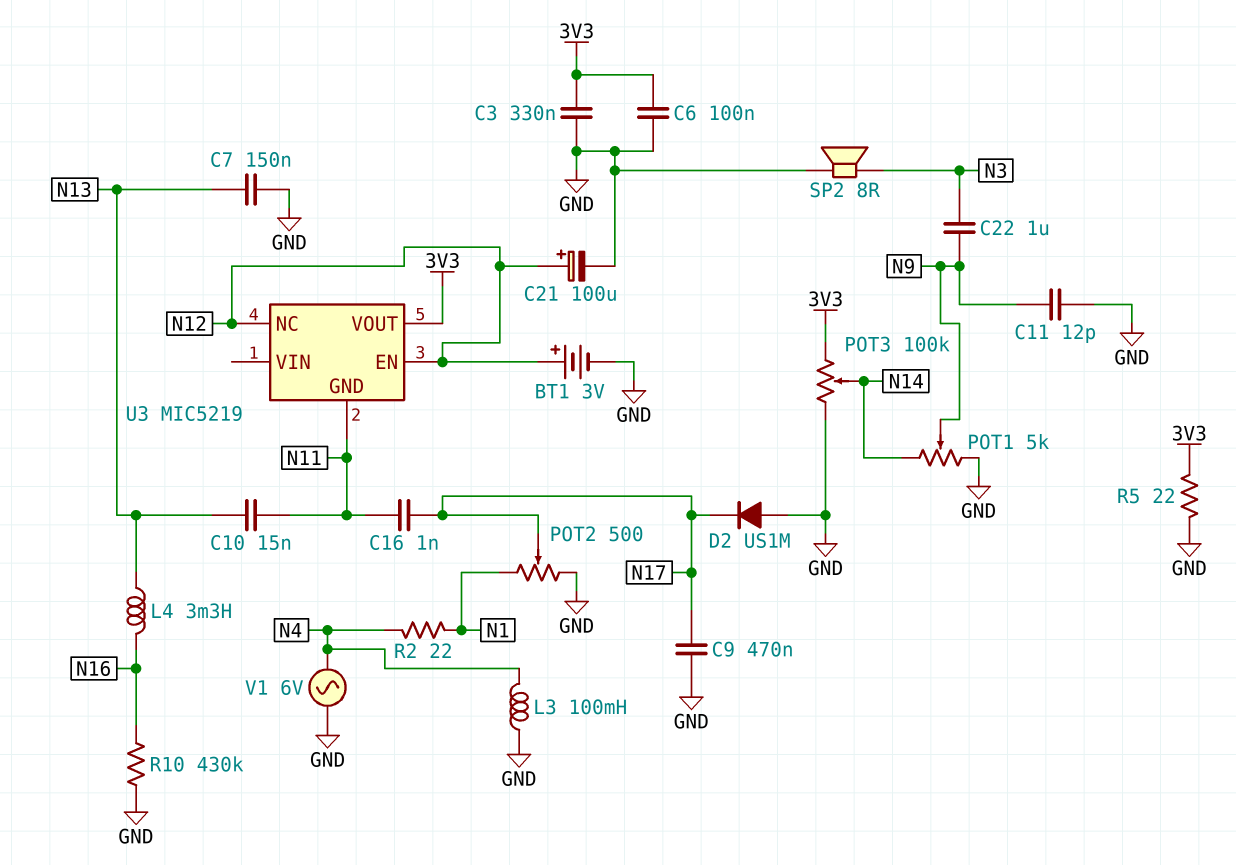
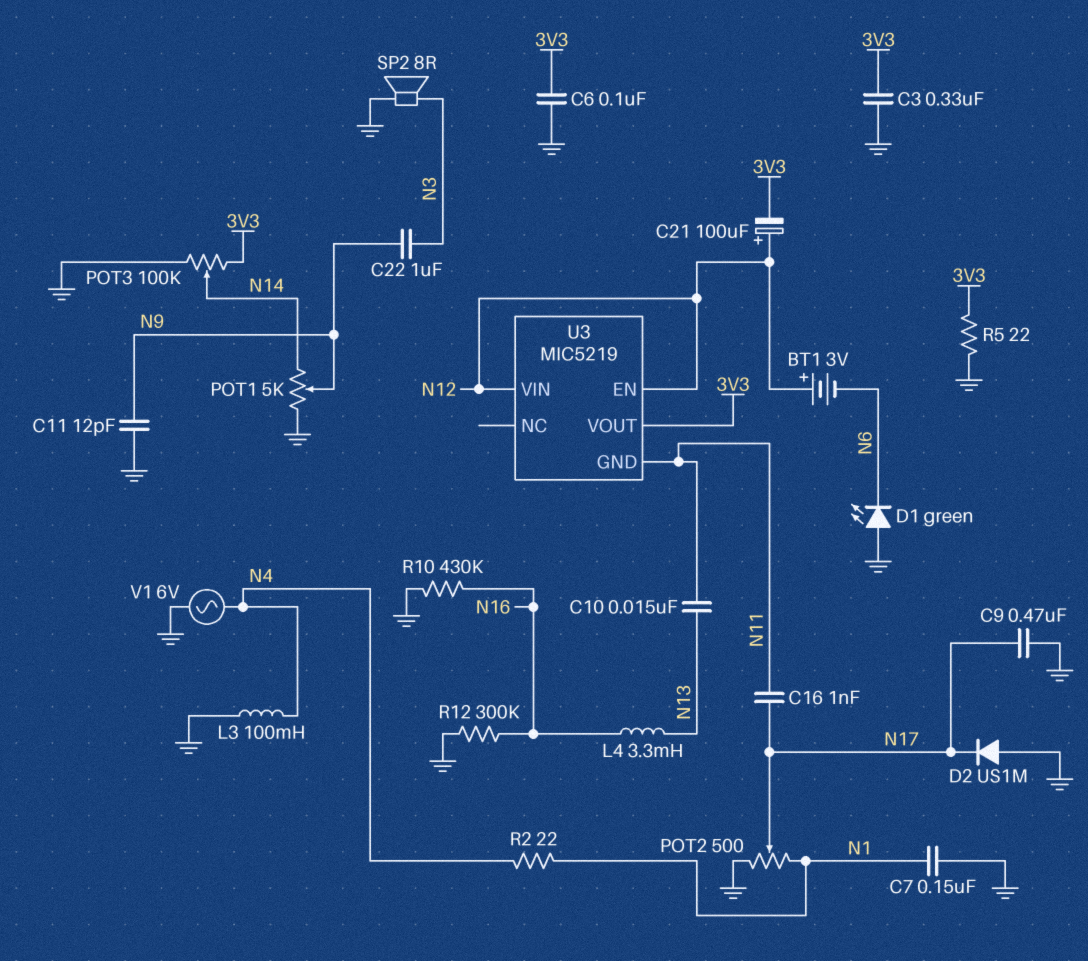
BT1: 3V (plus N12, minus GND) -> 3V (plus N12, minus N6)
C7: 150nF (GND, N13) -> 150nF (GND, N1)
C21: 100uF (plus N12, minus GND) -> 100uF (plus N12, minus 3V3)
D1: none -> LED green (A GND, K N6)
R12: none -> 300k (GND, N16)
U3 pin NC: N12 -> none
U3 pin VIN: none -> N12

